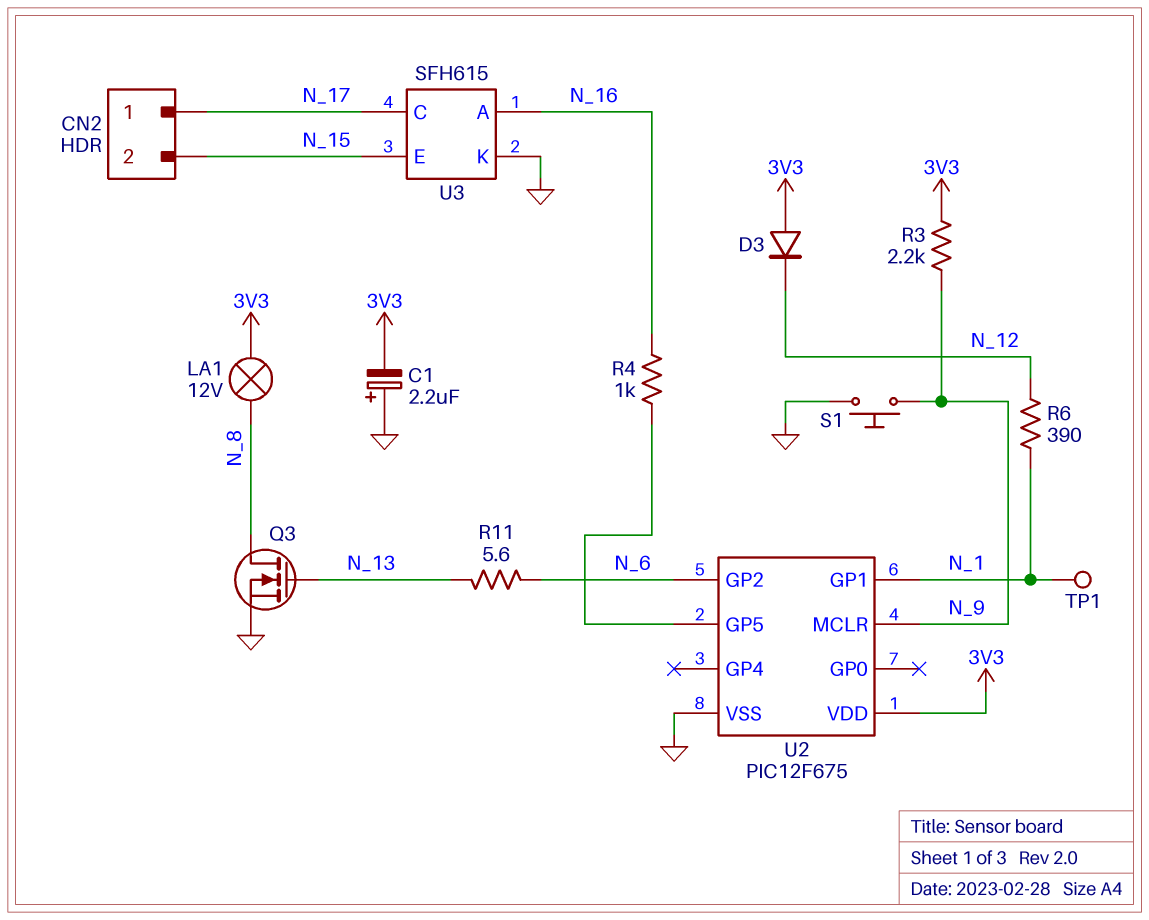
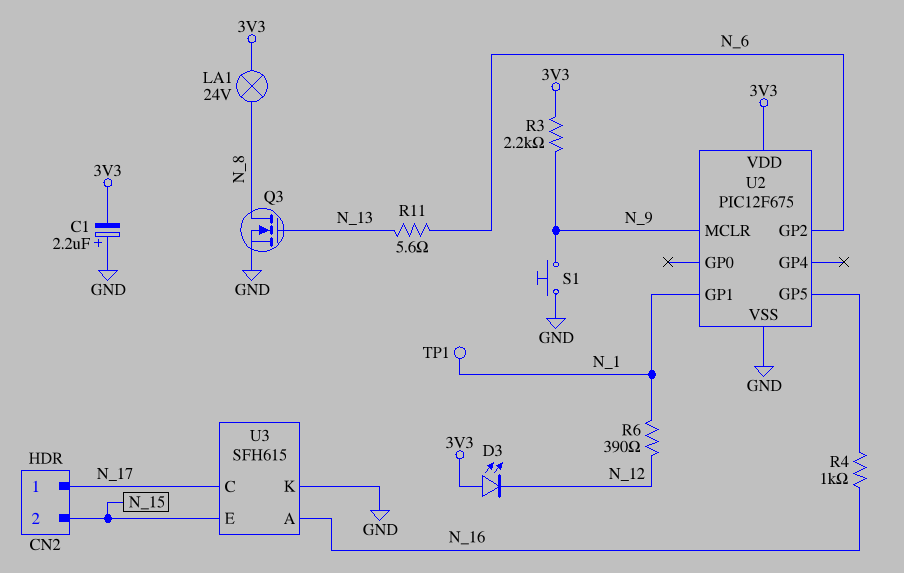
D3: diode (A 3V3, K N_12) -> LED (A 3V3, K N_12)
LA1: lamp 12V (3V3, N_8) -> lamp 24V (3V3, N_8)

